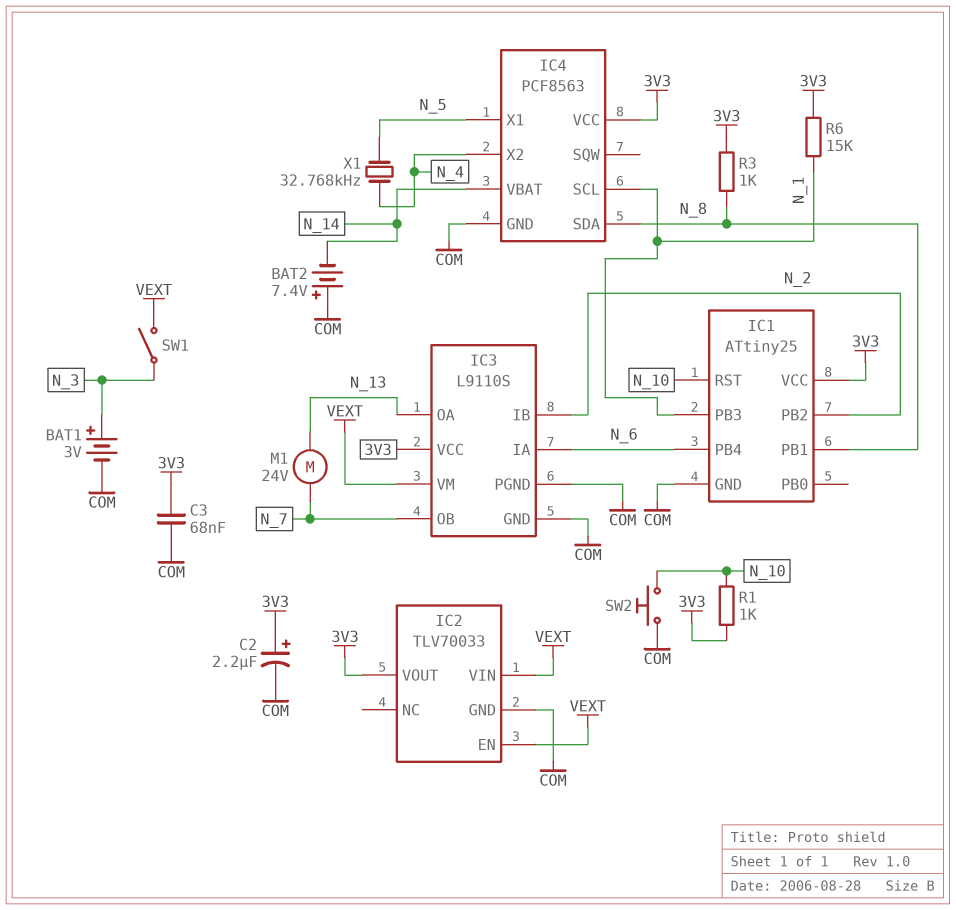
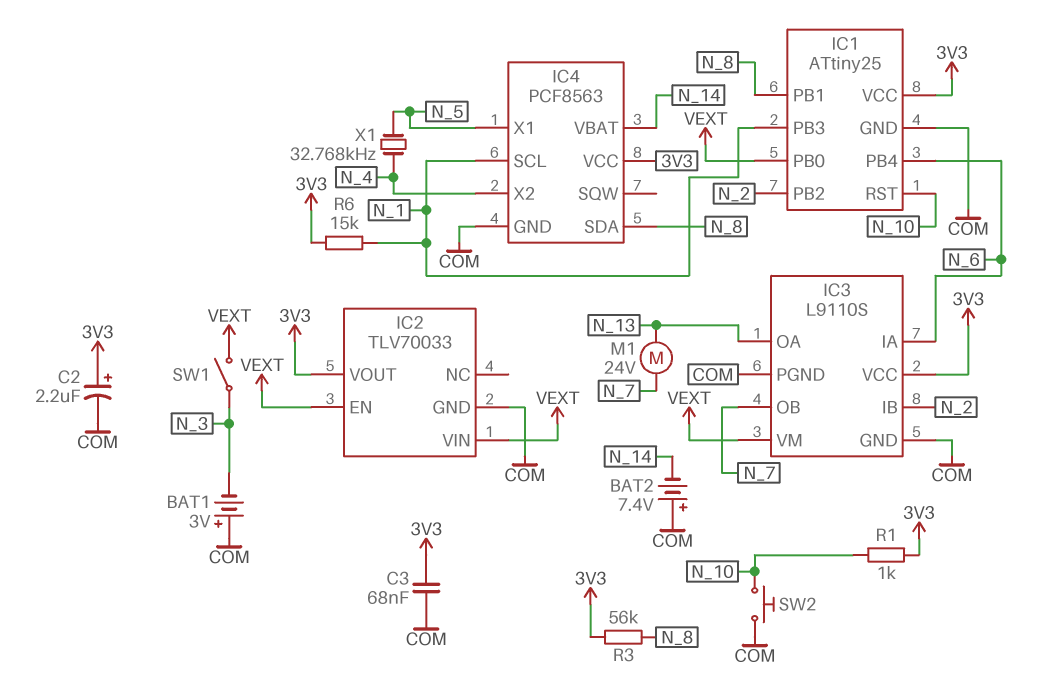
BAT1: 3V (plus N_3, minus COM) -> 3V (plus COM, minus N_3)
IC1 pin PB0: none -> VEXT
R3: 1k (3V3, N_8) -> 56k (3V3, N_8)

